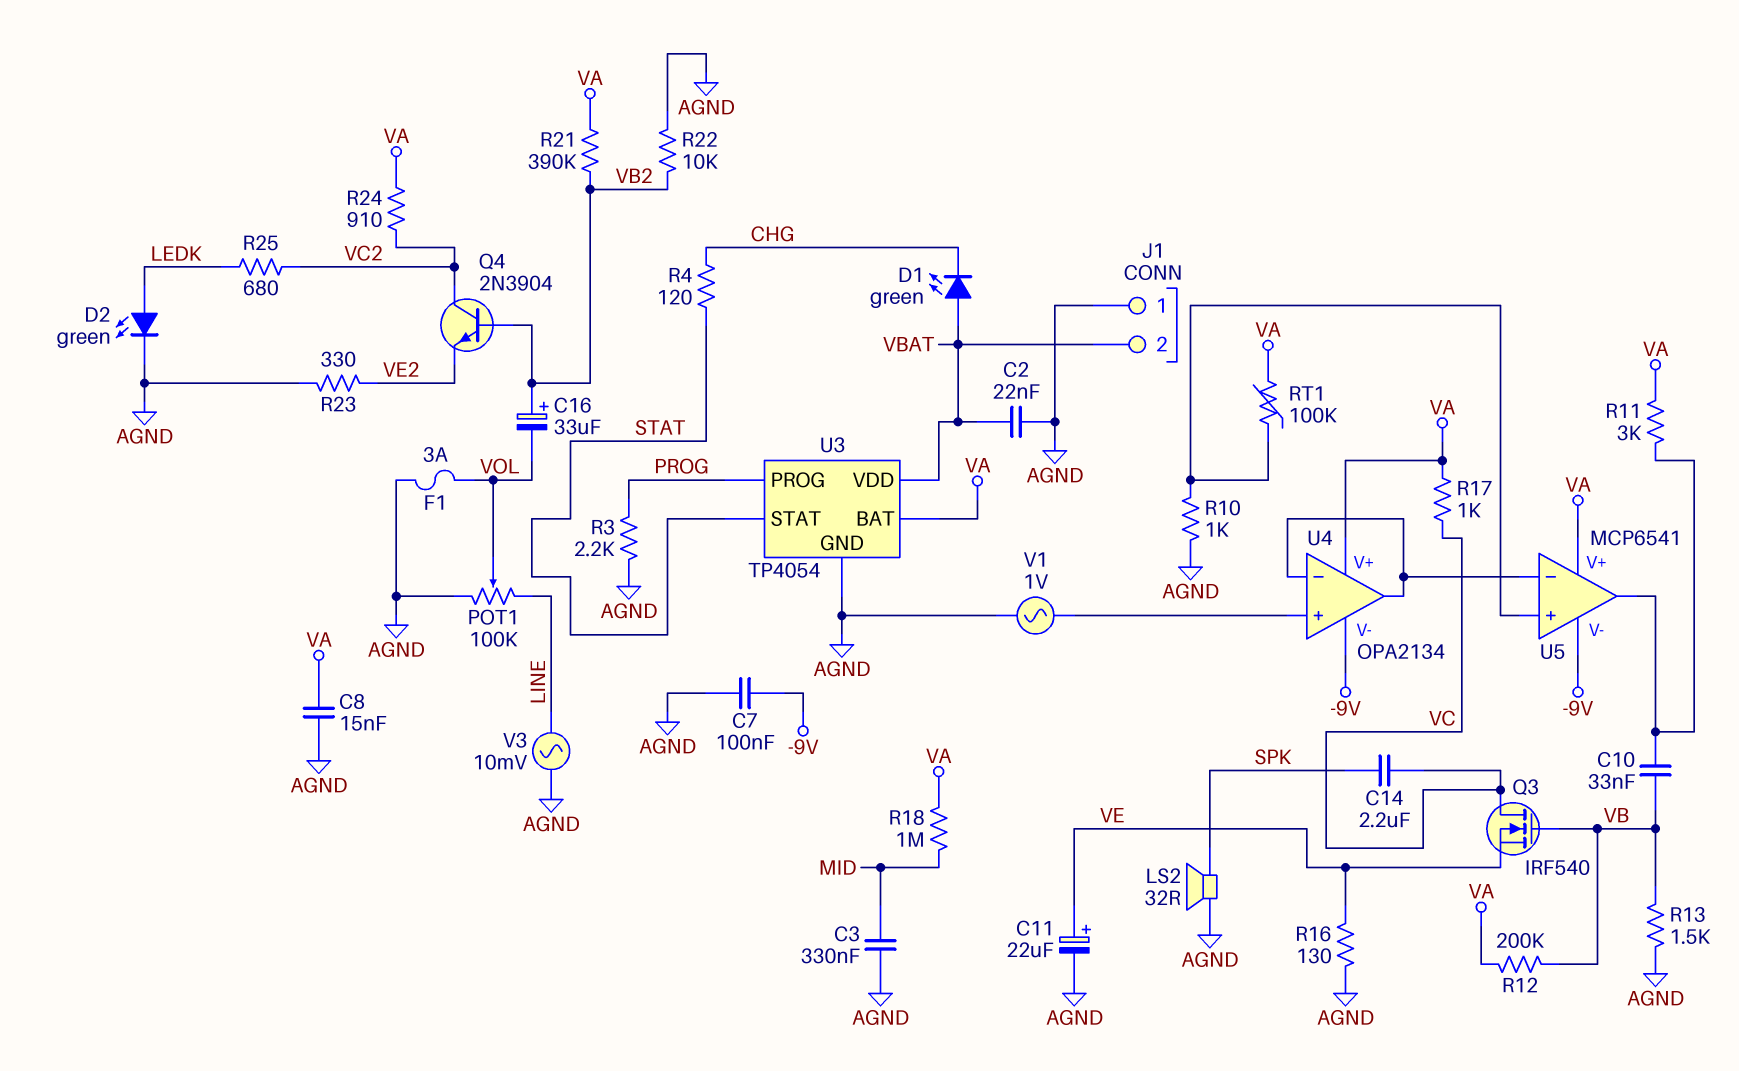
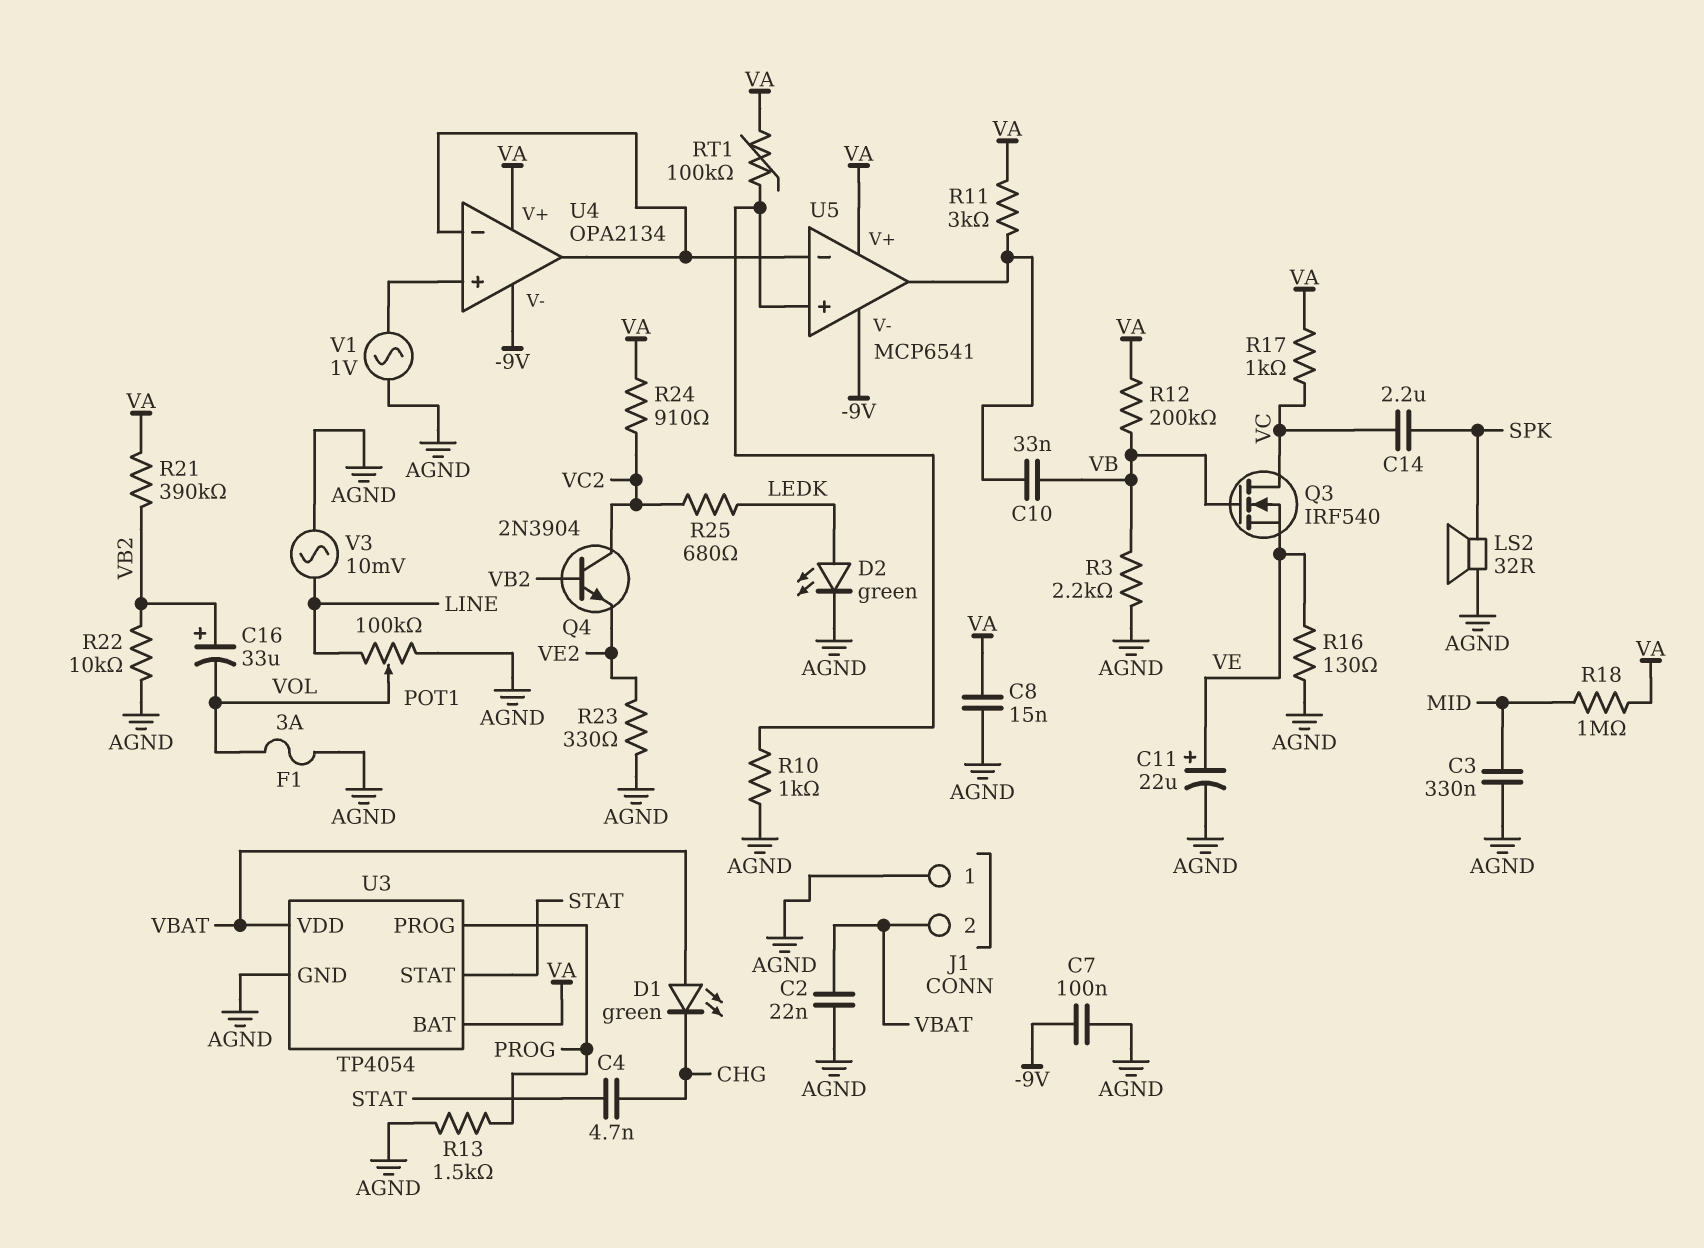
C4: none -> 4.7nF (CHG, STAT)
R3: 2.2k (AGND, PROG) -> 2.2k (AGND, VB)
R4: 120 (CHG, STAT) -> none
R13: 1.5k (AGND, VB) -> 1.5k (AGND, PROG)

